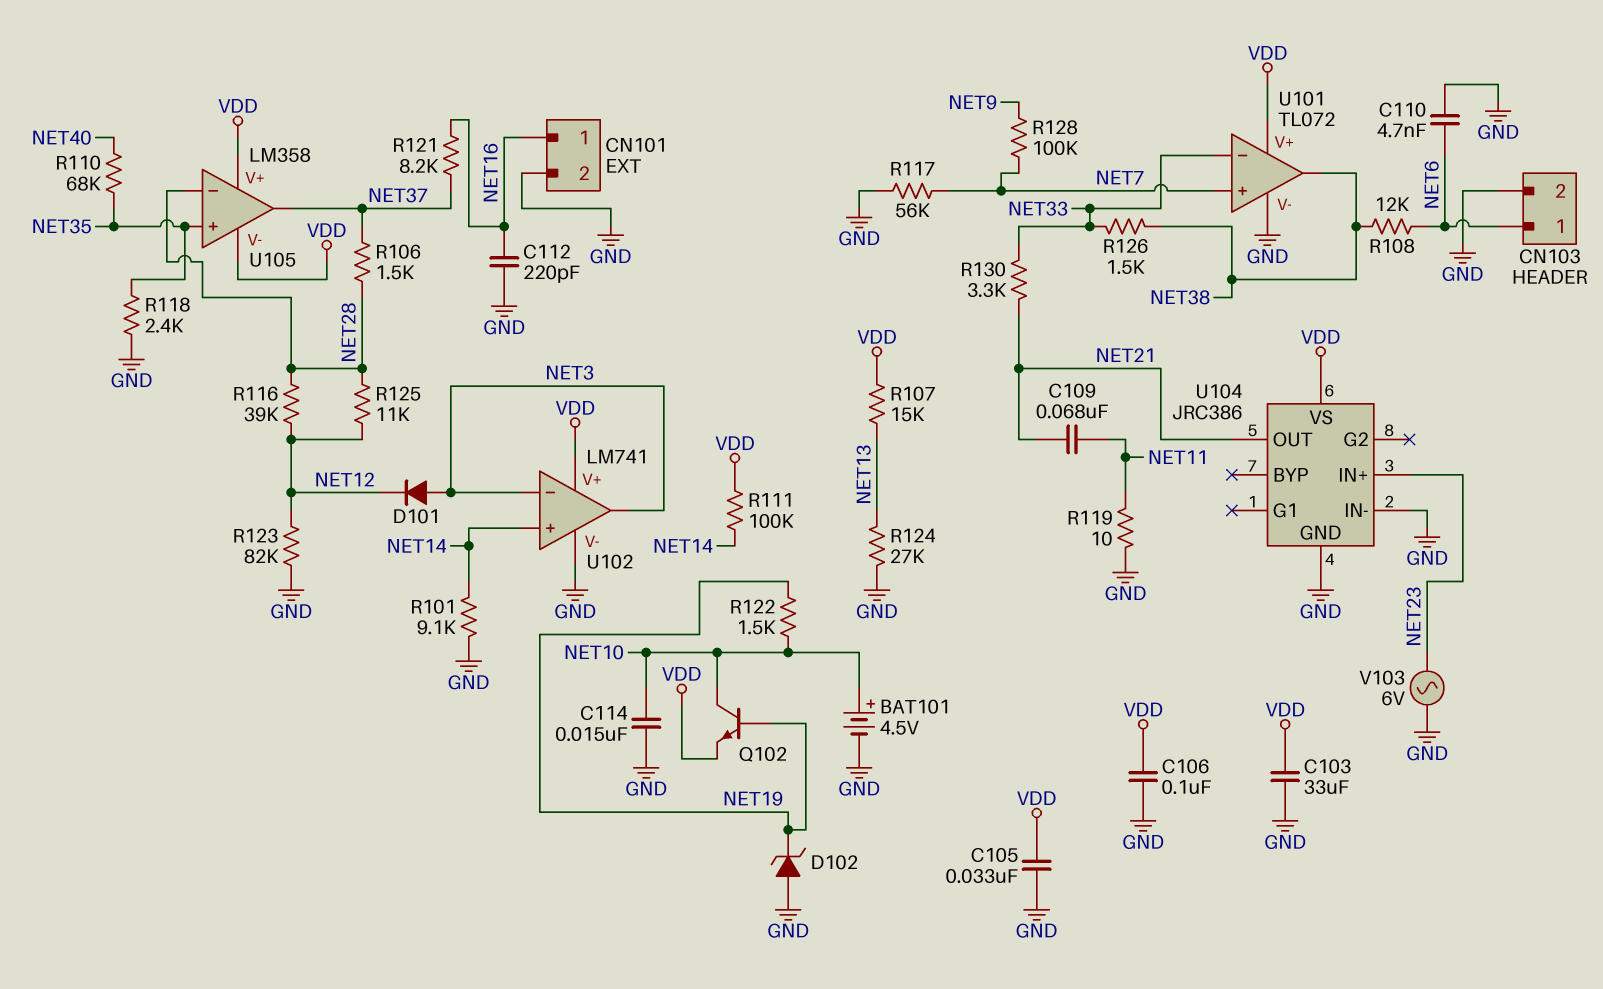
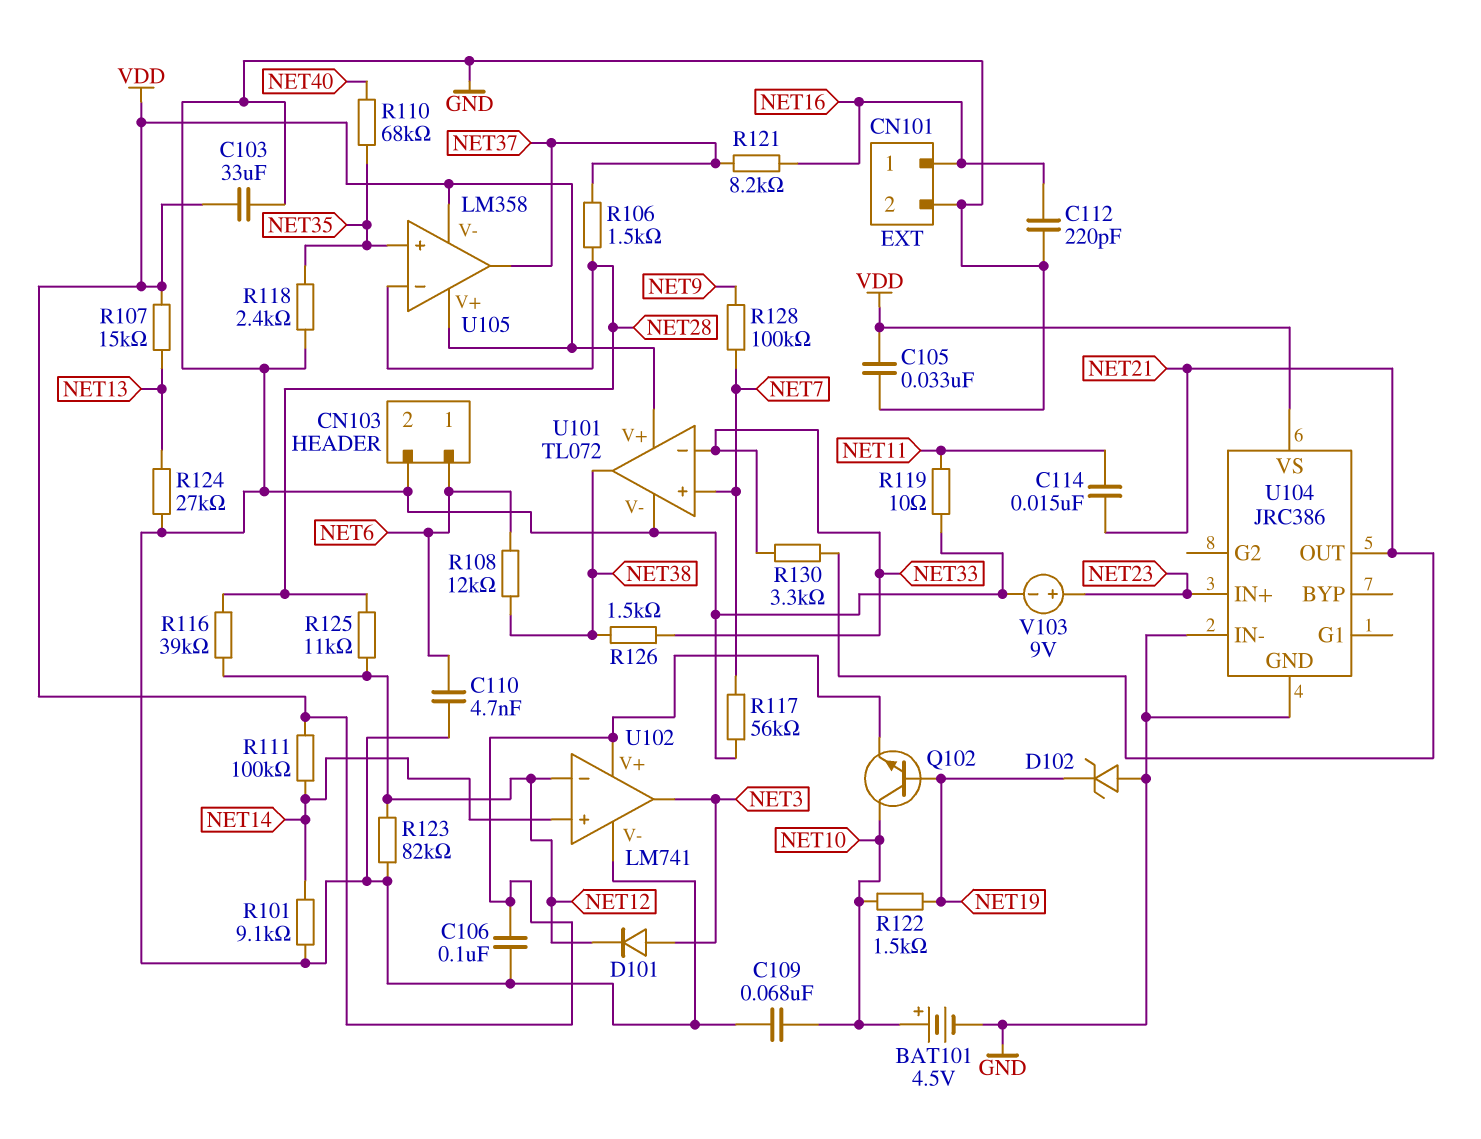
C109: 68nF (NET11, NET21) -> 68nF (GND, NET10)
C114: 15nF (GND, NET10) -> 15nF (NET11, NET21)
U102 pin in-: NET3 -> NET12
V103: AC 6V (GND, NET23) -> 9V (plus NET23, minus GND)

